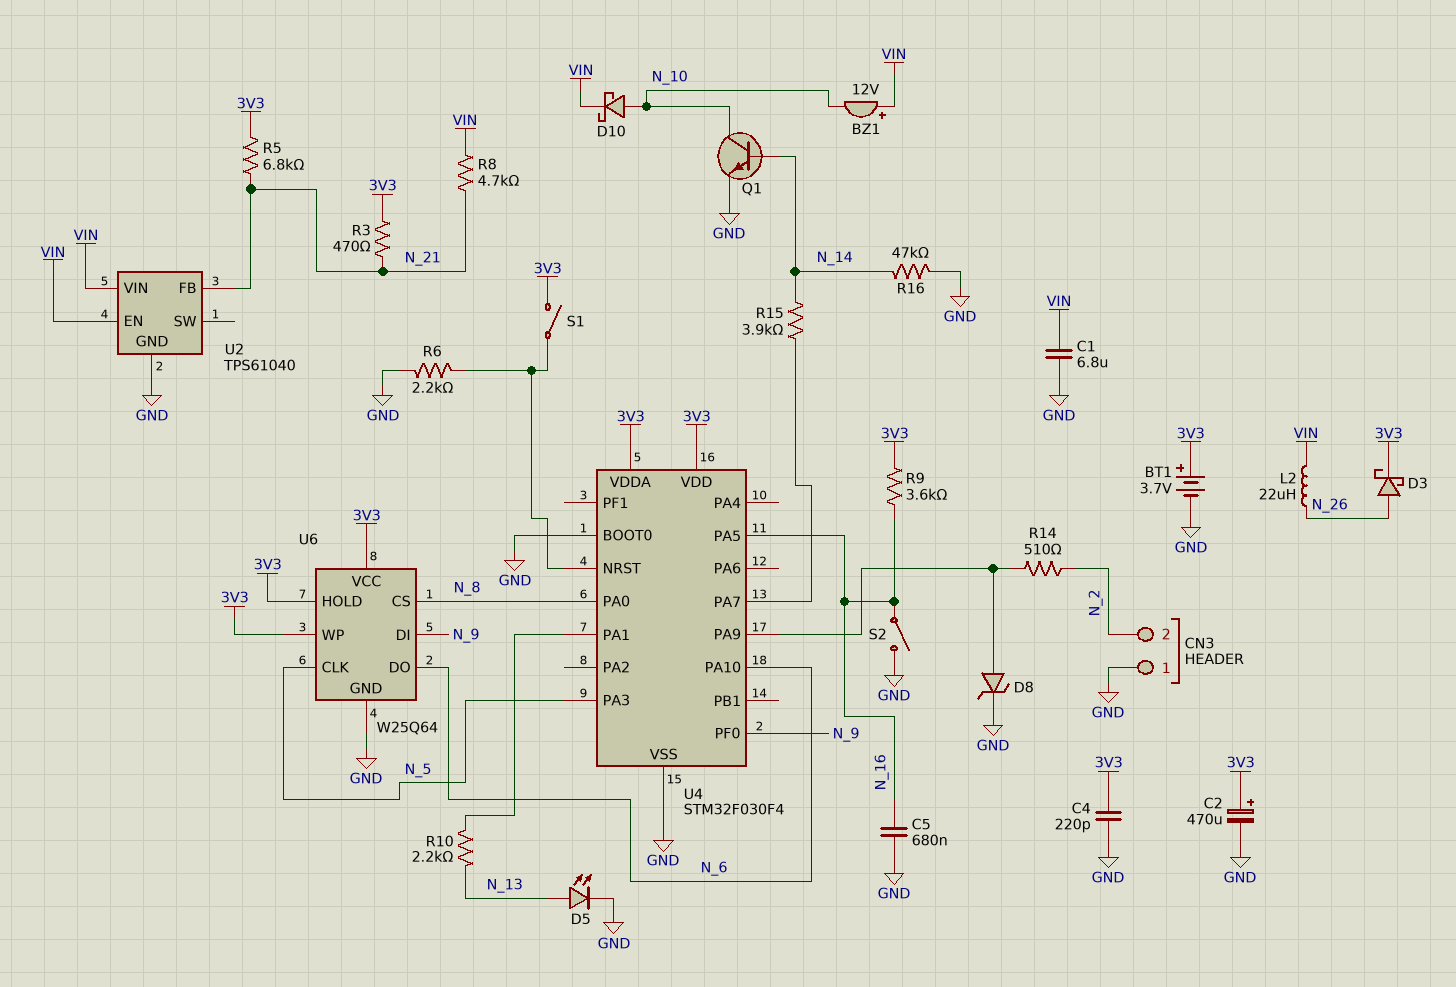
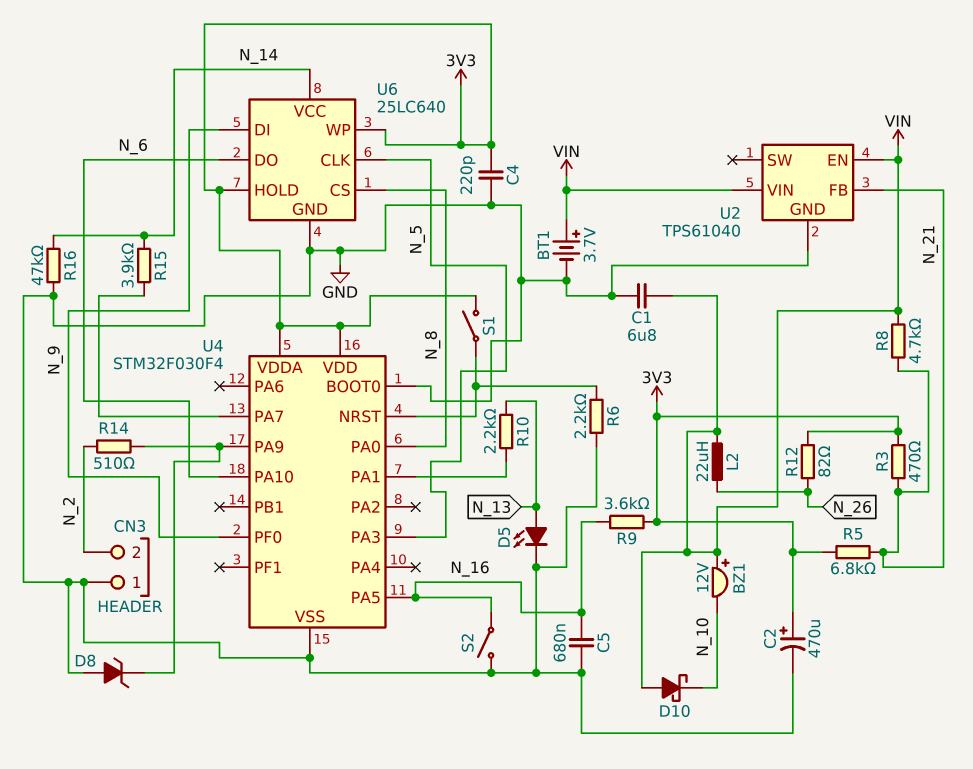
BT1: 3.7V (plus 3V3, minus GND) -> 3.7V (plus VIN, minus GND)
D3: schottky (A N_26, K 3V3) -> none
D8: zener (A U4/PA9, K GND) -> zener (A GND, K U4/PA9)
D10: schottky (A N_10, K VIN) -> schottky (A VIN, K N_10)
Q1: NPN (B N_14, C N_10, E GND) -> none
R12: none -> 82 (3V3, N_26)
U6: W25Q64 -> 25LC640
U6 pin VCC: 3V3 -> N_14

